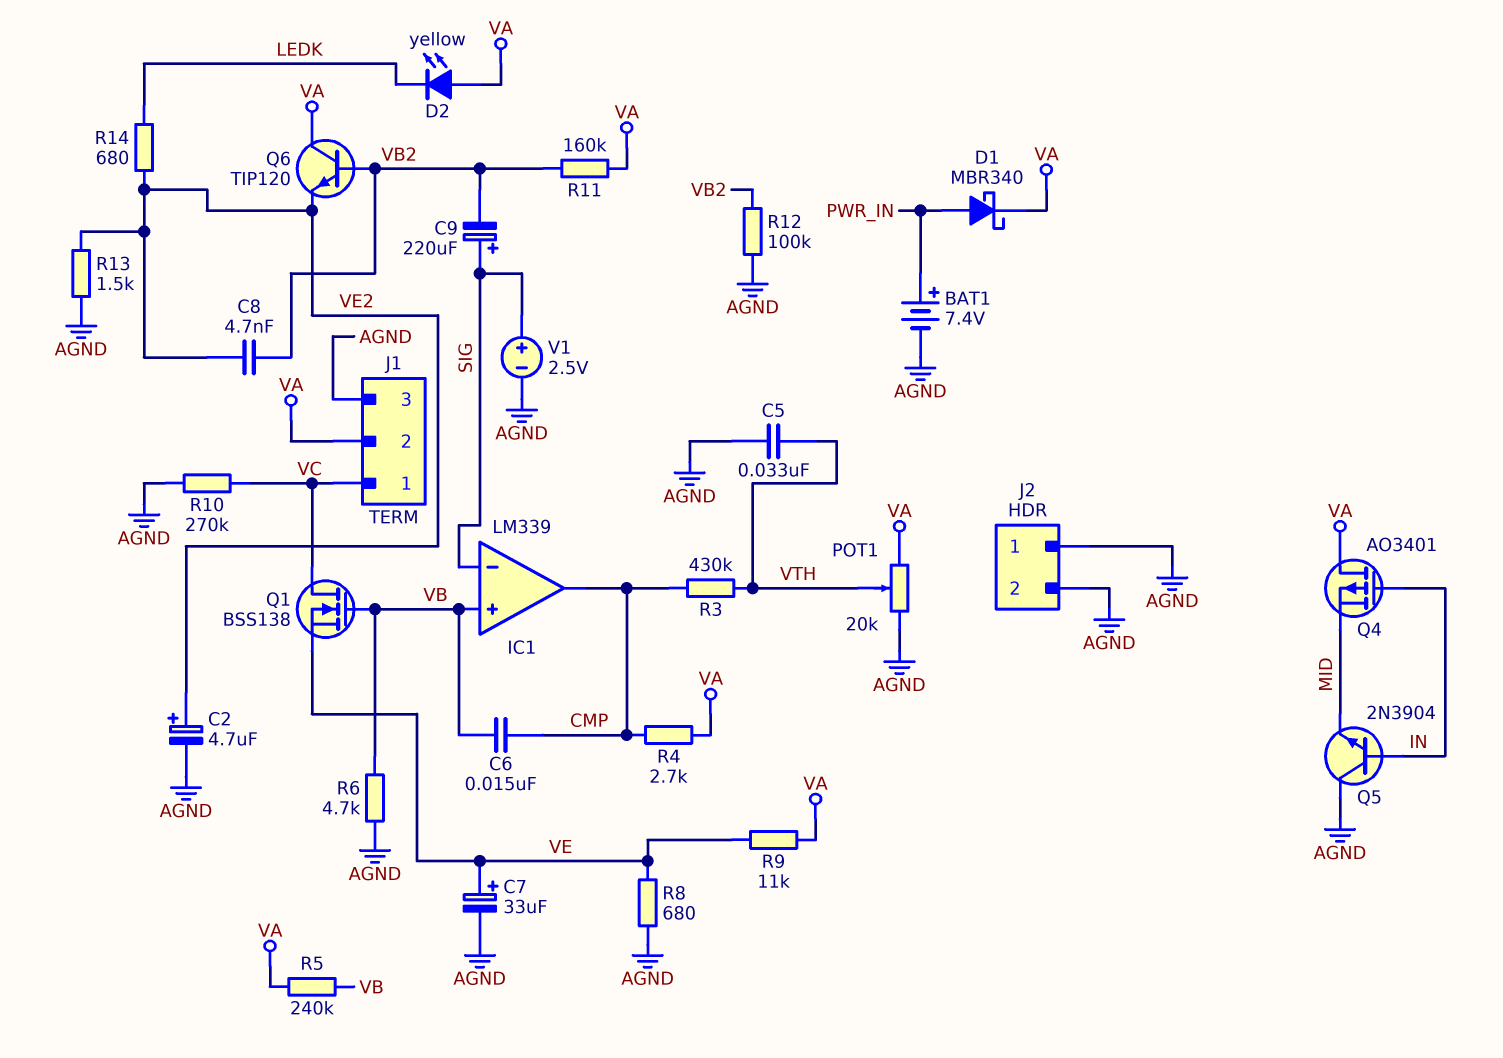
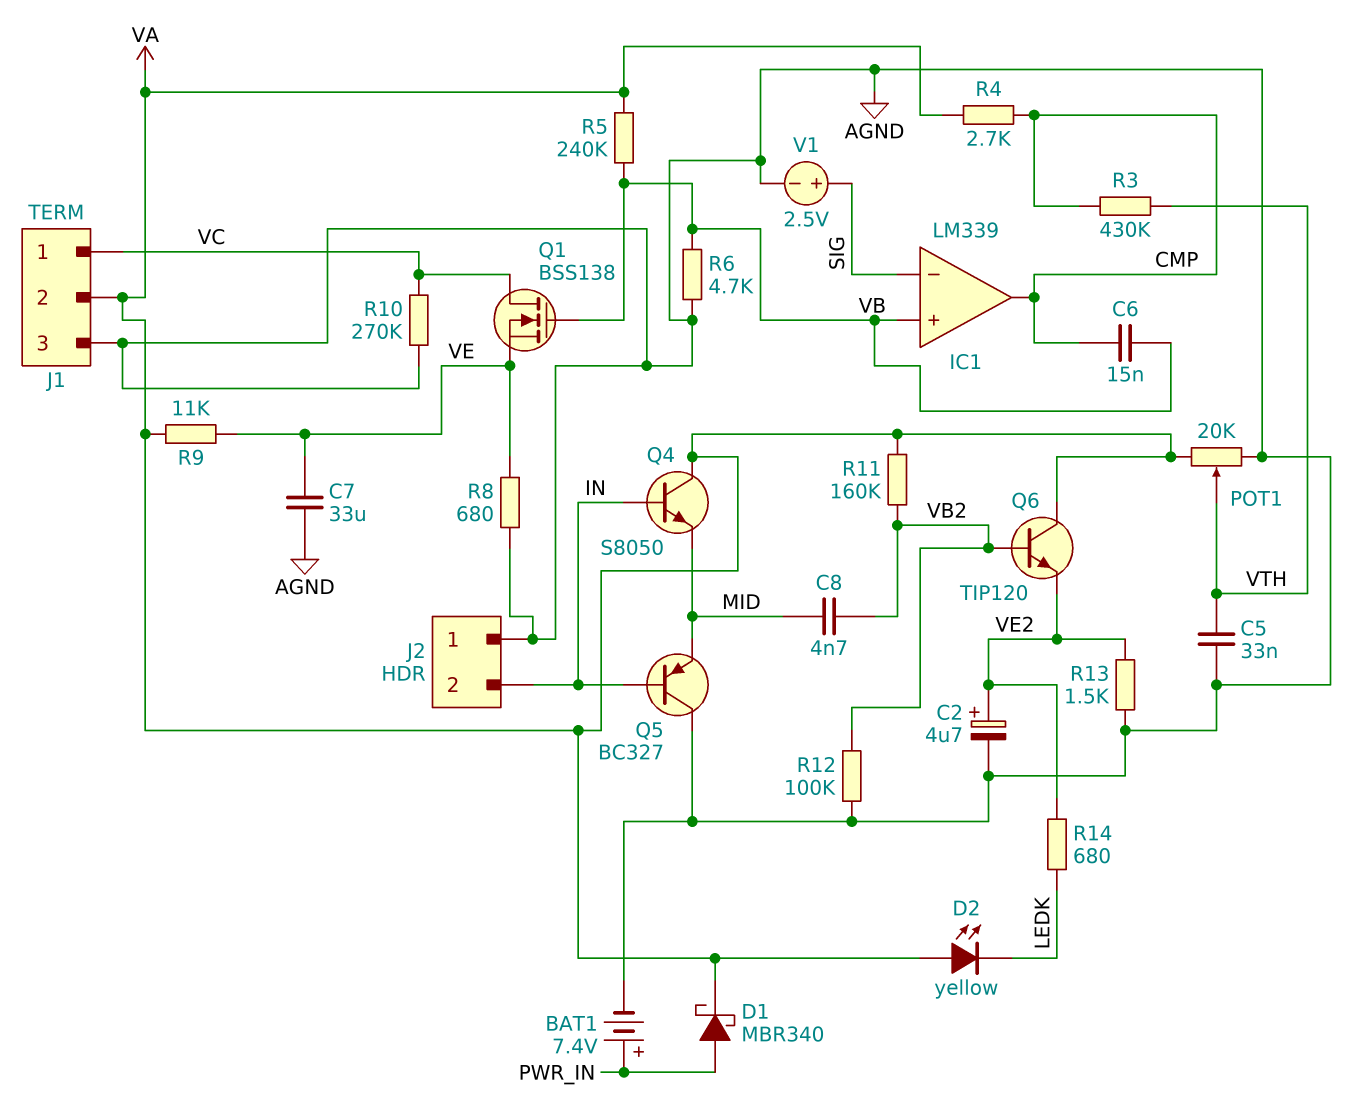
C7: 33uF (plus VE, minus AGND) -> 33uF (AGND, VE)
C8: 4.7nF (VB2, VE2) -> 4.7nF (MID, VB2)
C9: 220uF (plus SIG, minus VB2) -> none
J2 pin 2: AGND -> IN
Q4: PMOS AO3401 (G IN, D VA, S MID) -> NPN S8050 (B IN, C VA, E MID)
Q5: NPN 2N3904 (B IN, C AGND, E MID) -> PNP BC327 (B IN, C AGND, E MID)

